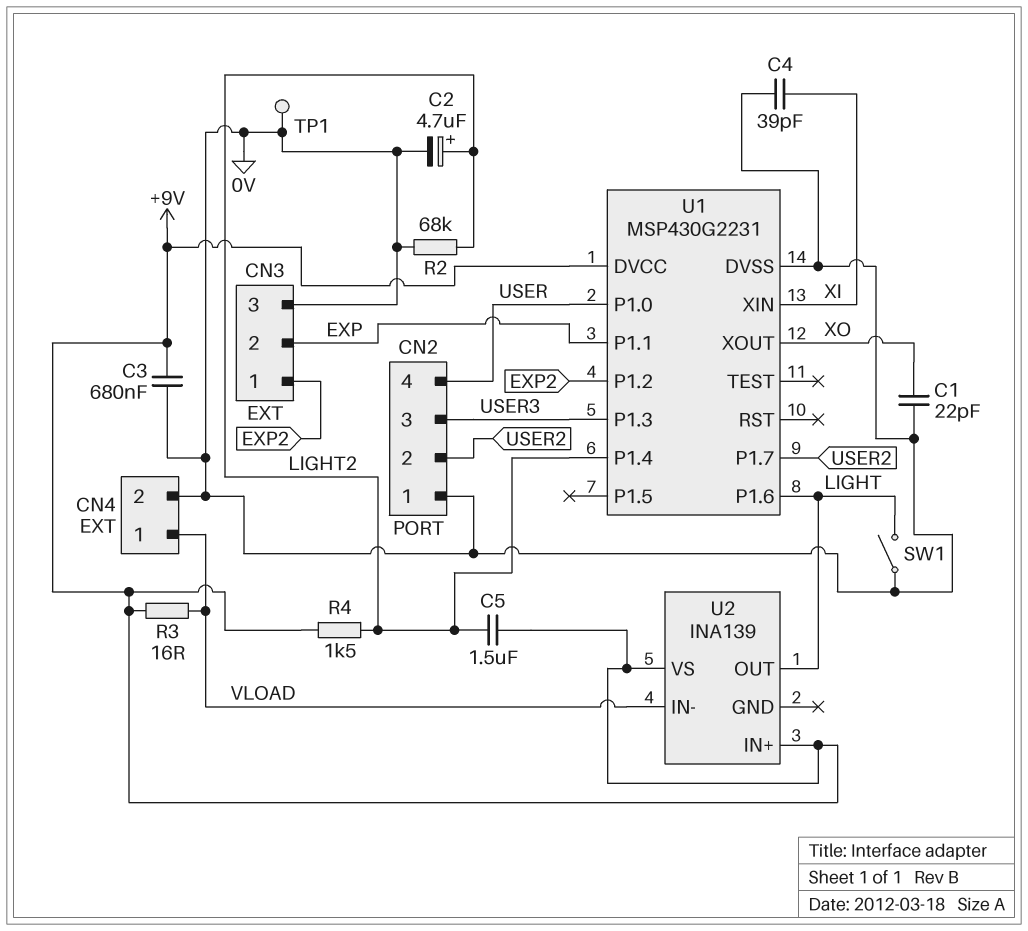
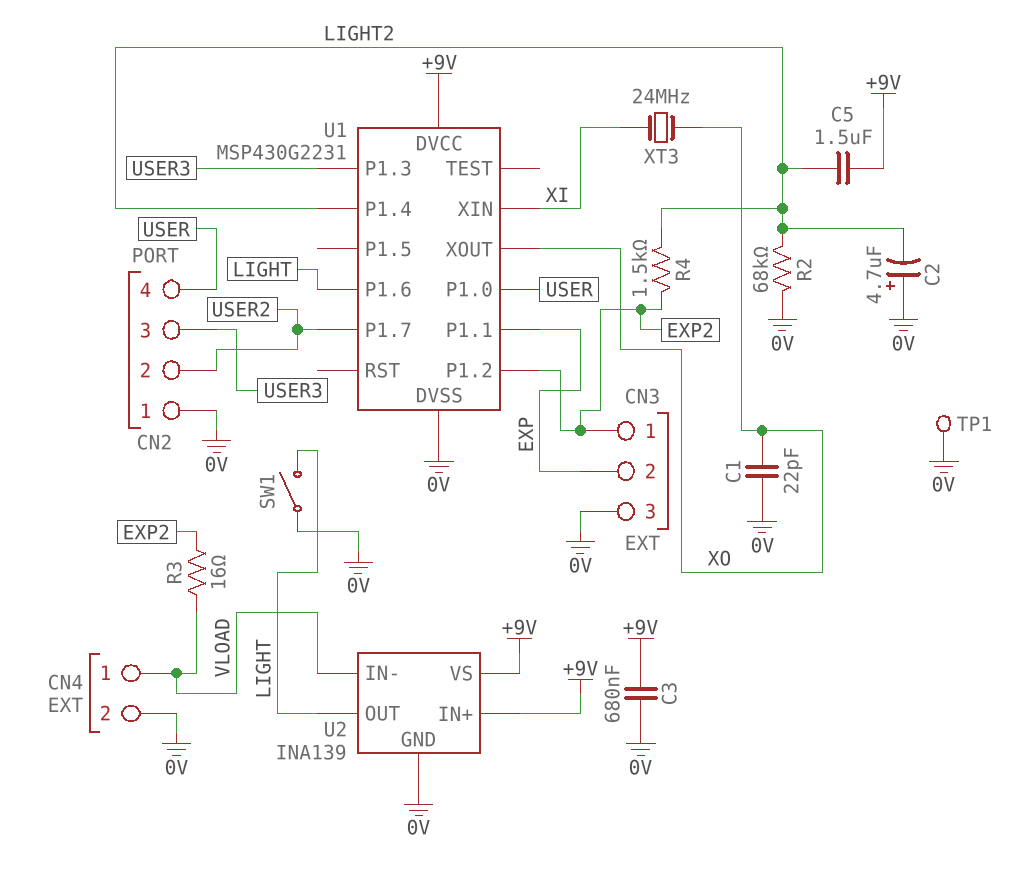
C2: 4.7uF (plus LIGHT2, minus 0V) -> 4.7uF (plus 0V, minus LIGHT2)
C4: 39pF (0V, XI) -> none
R3: 16 (+9V, VLOAD) -> 16 (EXP2, VLOAD)
R4: 1.5k (+9V, LIGHT2) -> 1.5k (EXP2, LIGHT2)
U2 pin GND: none -> 0V
XT3: none -> 24MHz (XI, XO)

